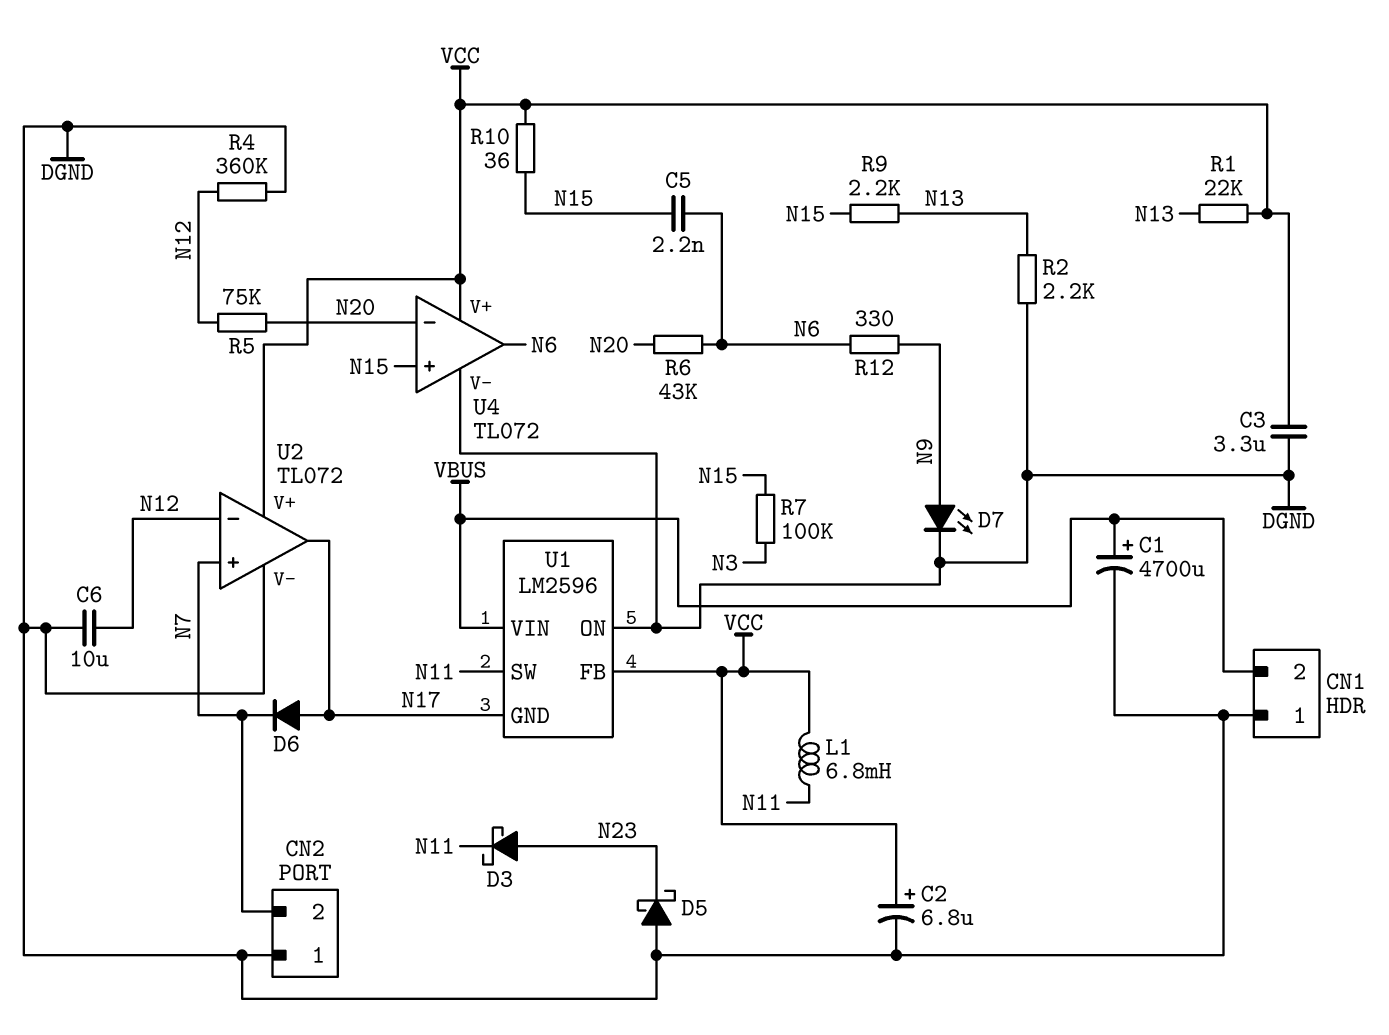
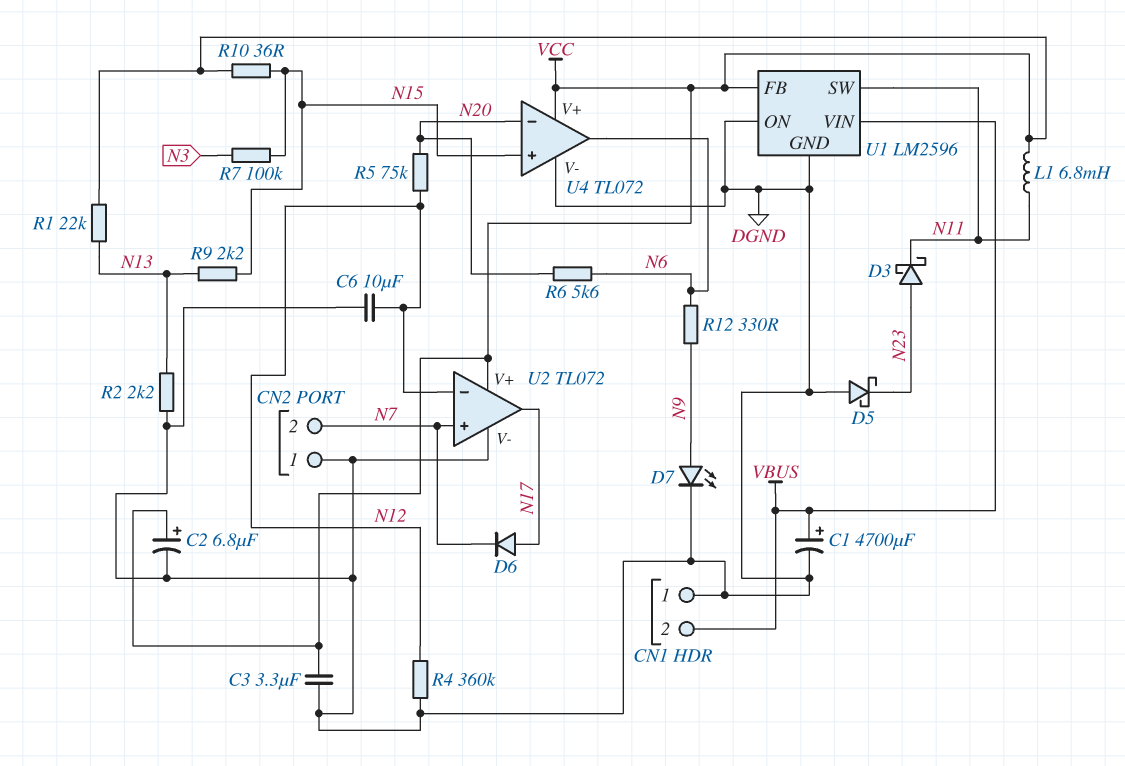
C5: 2.2nF (N6, N15) -> none
R6: 43k (N6, N20) -> 5.6k (N6, N20)
U1 pin GND: N17 -> DGND

